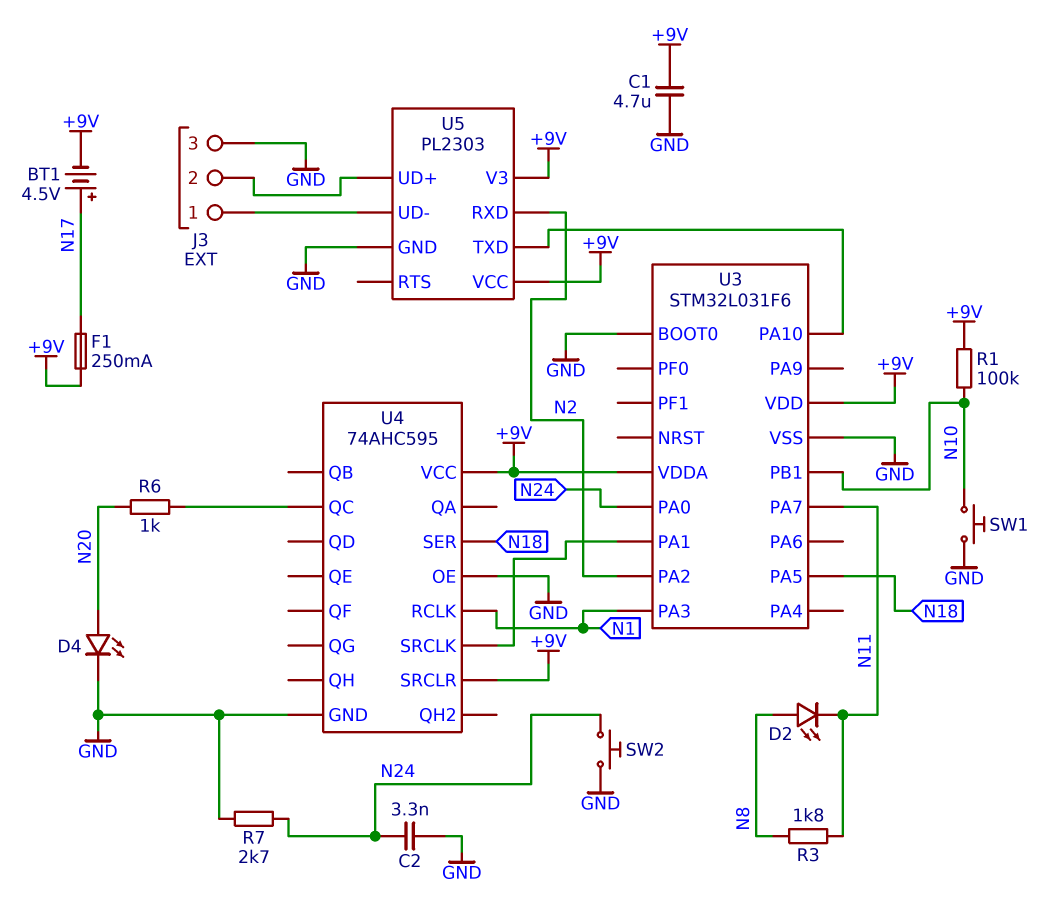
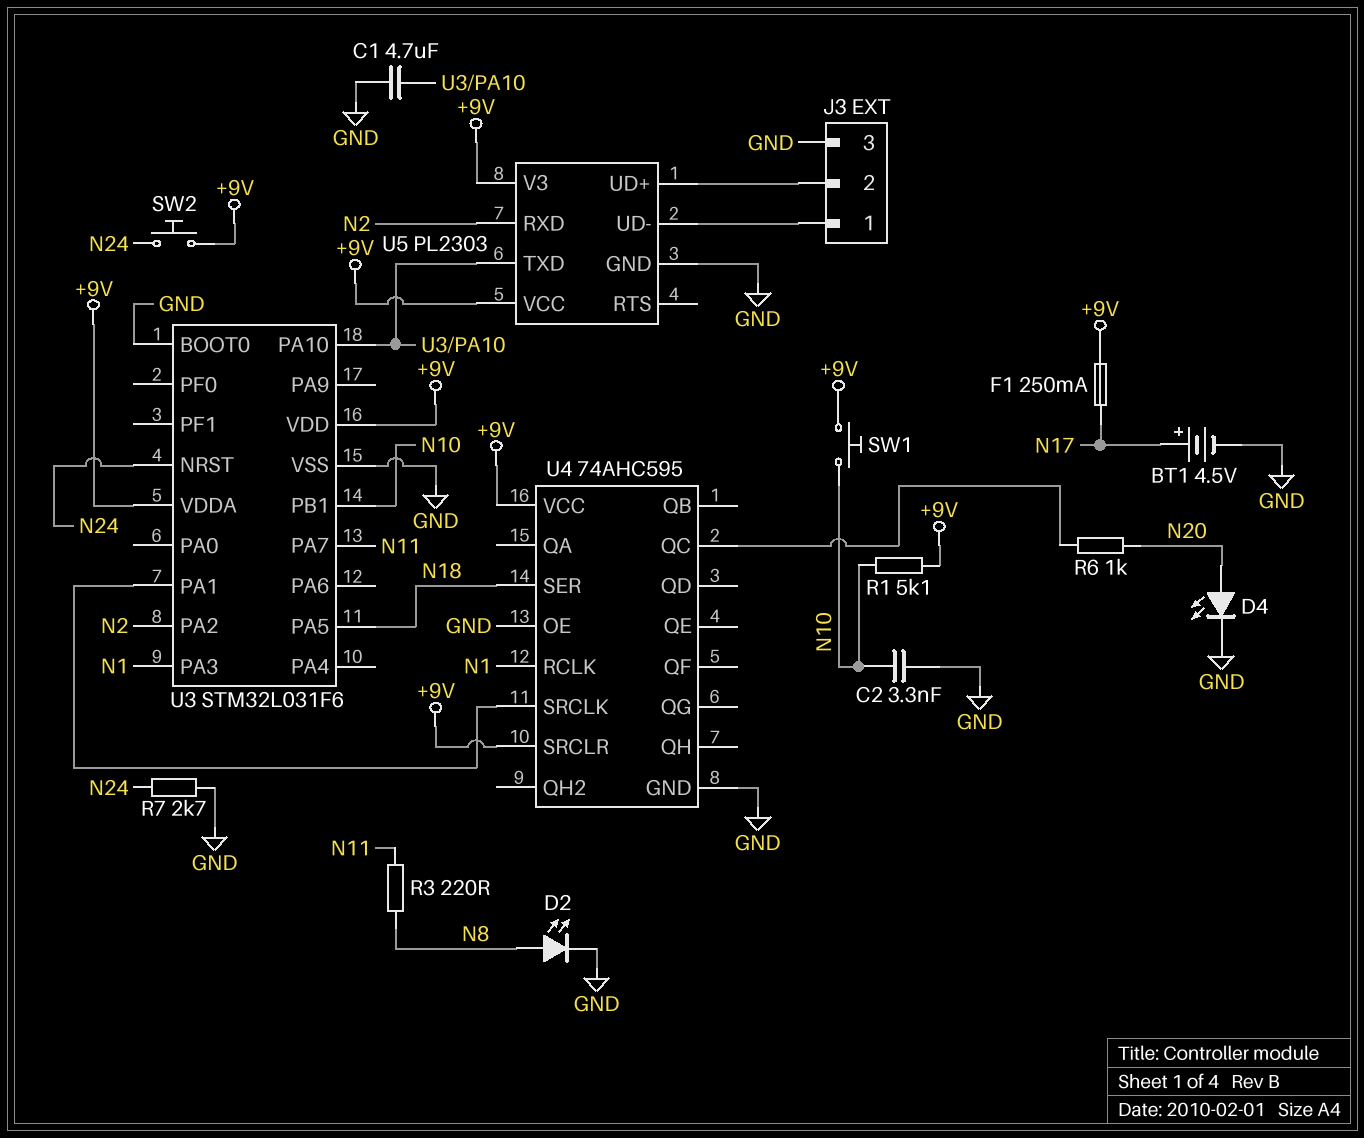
BT1: 4.5V (plus N17, minus +9V) -> 4.5V (plus N17, minus GND)
C1: 4.7uF (+9V, GND) -> 4.7uF (GND, U3/PA10)
C2: 3.3nF (GND, N24) -> 3.3nF (GND, N10)
D2: LED (A N8, K N11) -> LED (A N8, K GND)
R1: 100k (+9V, N10) -> 5.1k (+9V, N10)
R3: 1.8k (N8, N11) -> 220 (N8, N11)
SW1: button (GND, N10) -> button (+9V, N10)
SW2: button (GND, N24) -> button (+9V, N24)
U3 pin NRST: none -> N24
U3 pin PA0: N24 -> none

